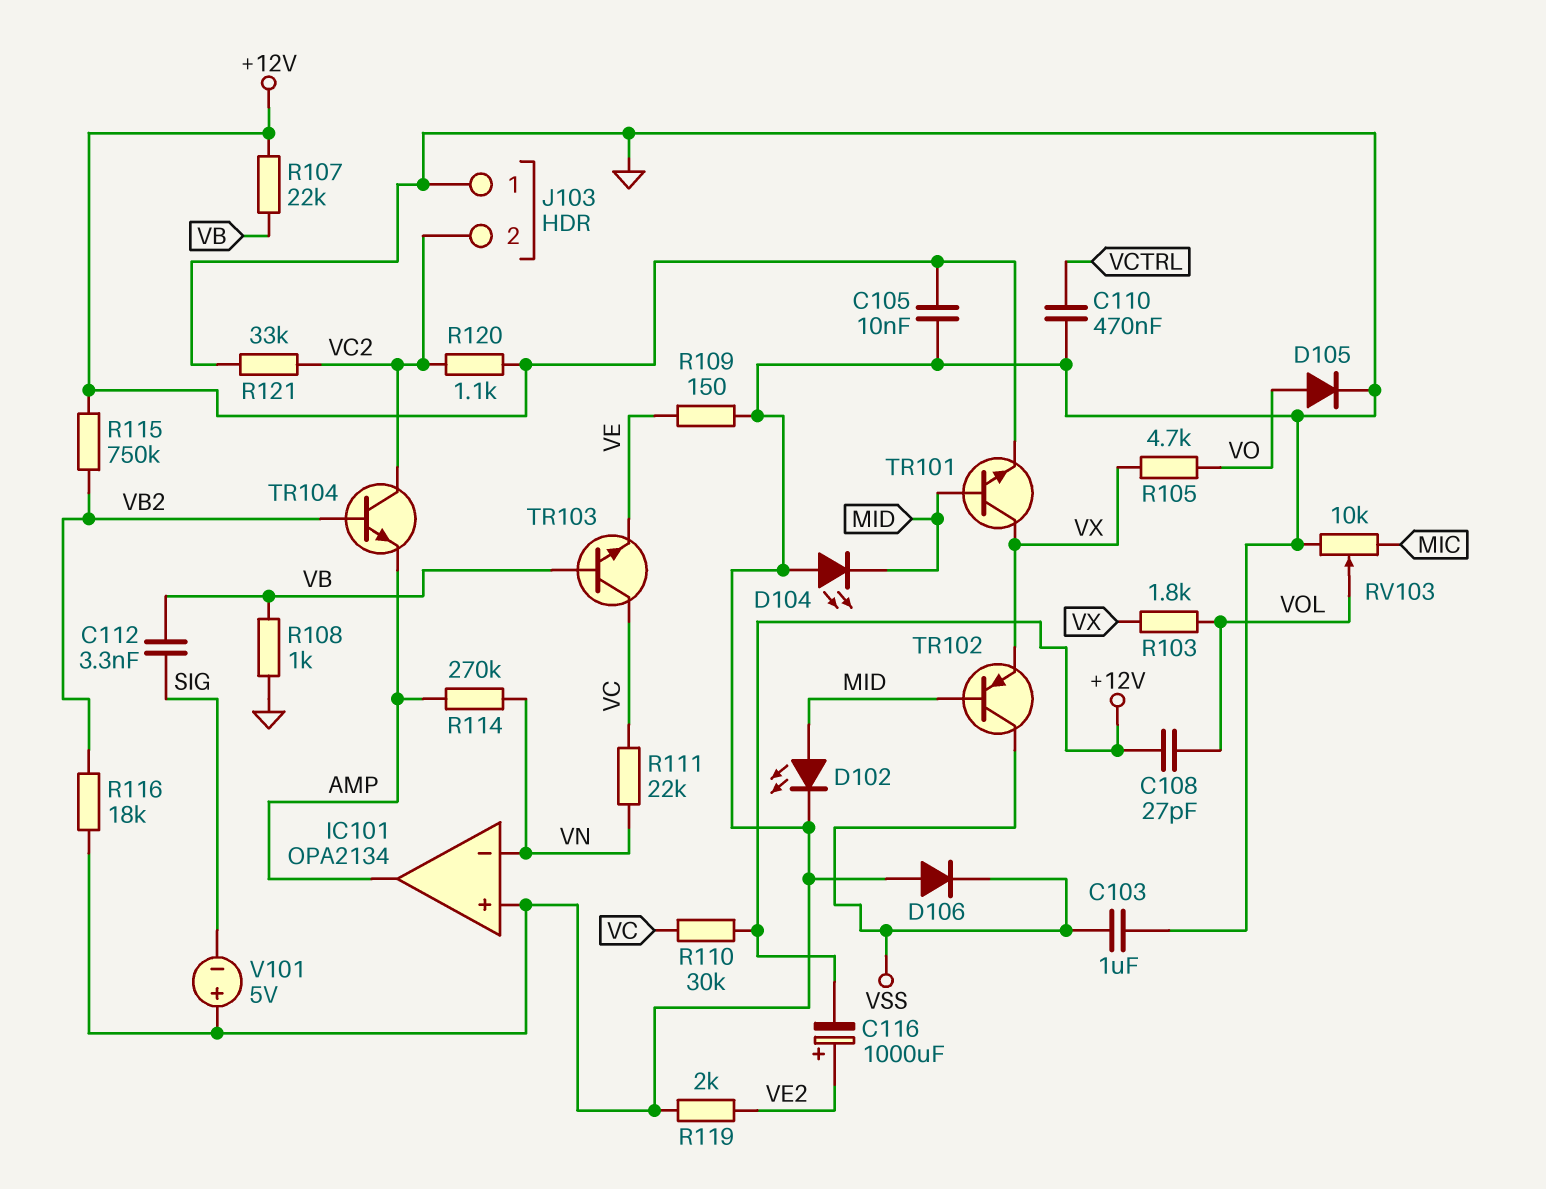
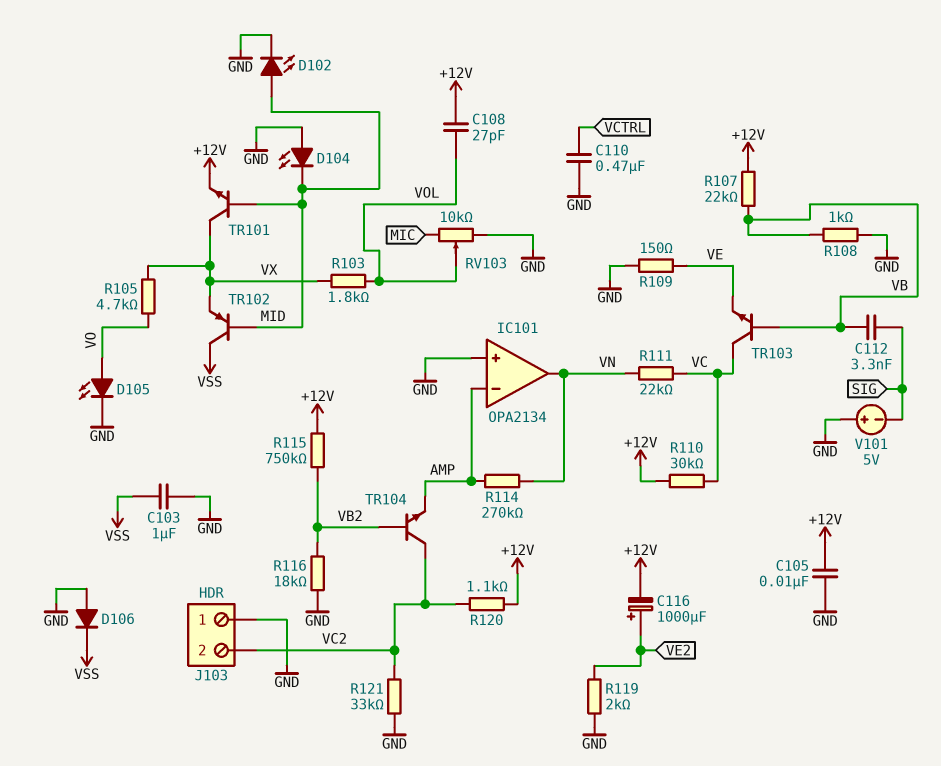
D105: diode (A VO, K GND) -> LED (A VO, K GND)
IC101 pin in-: VN -> AMP
IC101 pin out: AMP -> VN

